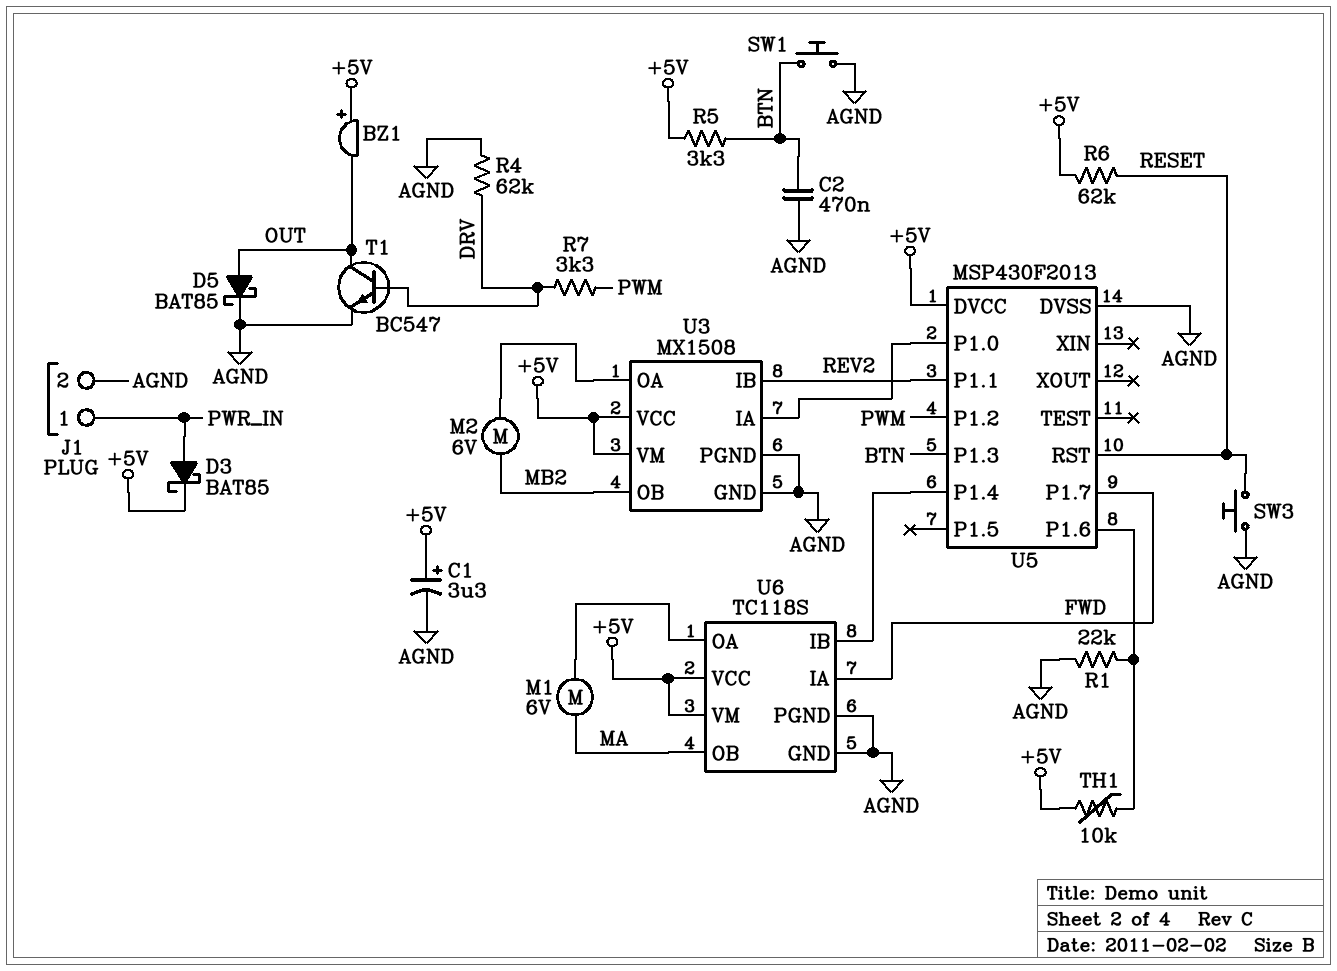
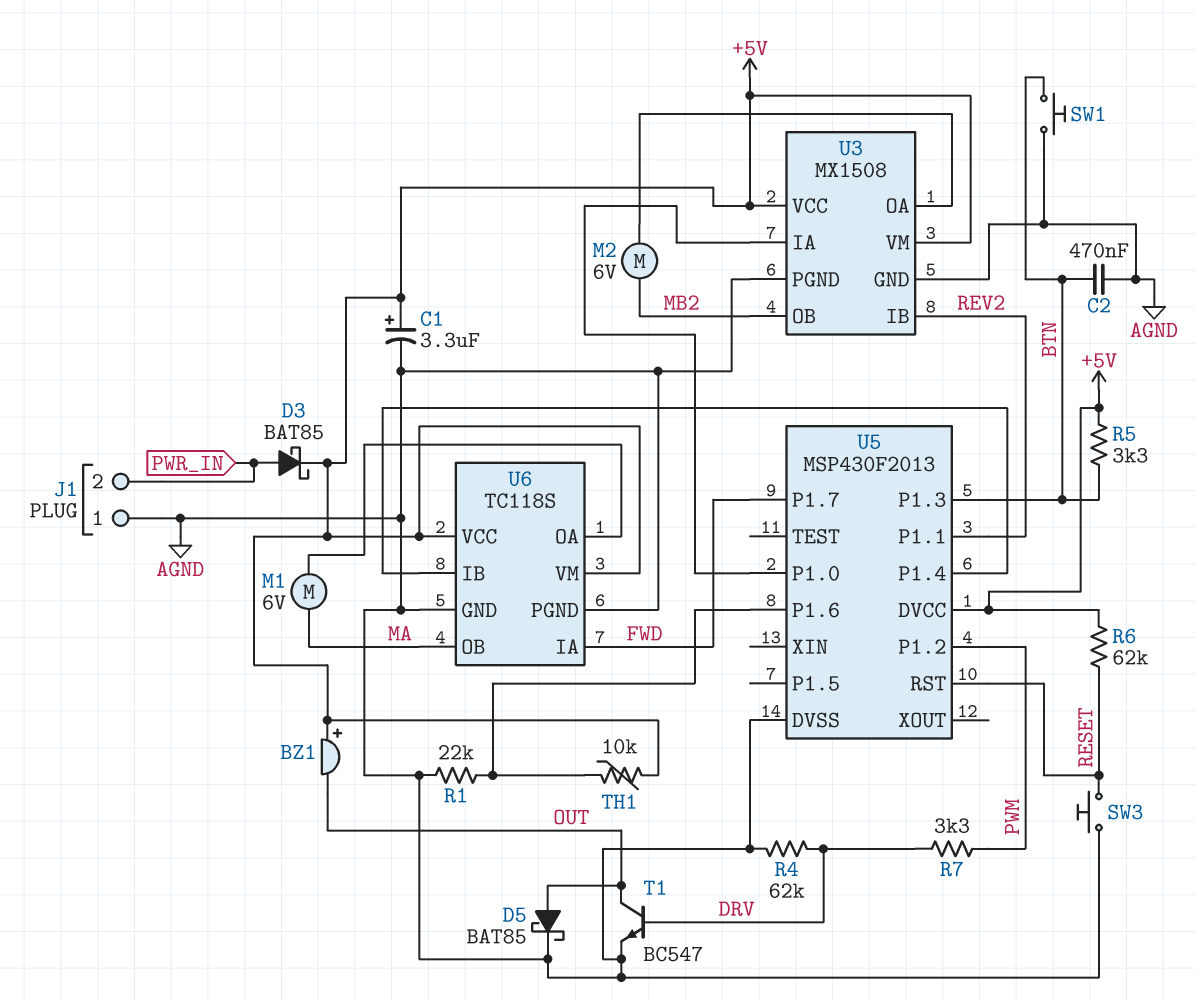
J1 pin 1: PWR_IN -> AGND
J1 pin 2: AGND -> PWR_IN

